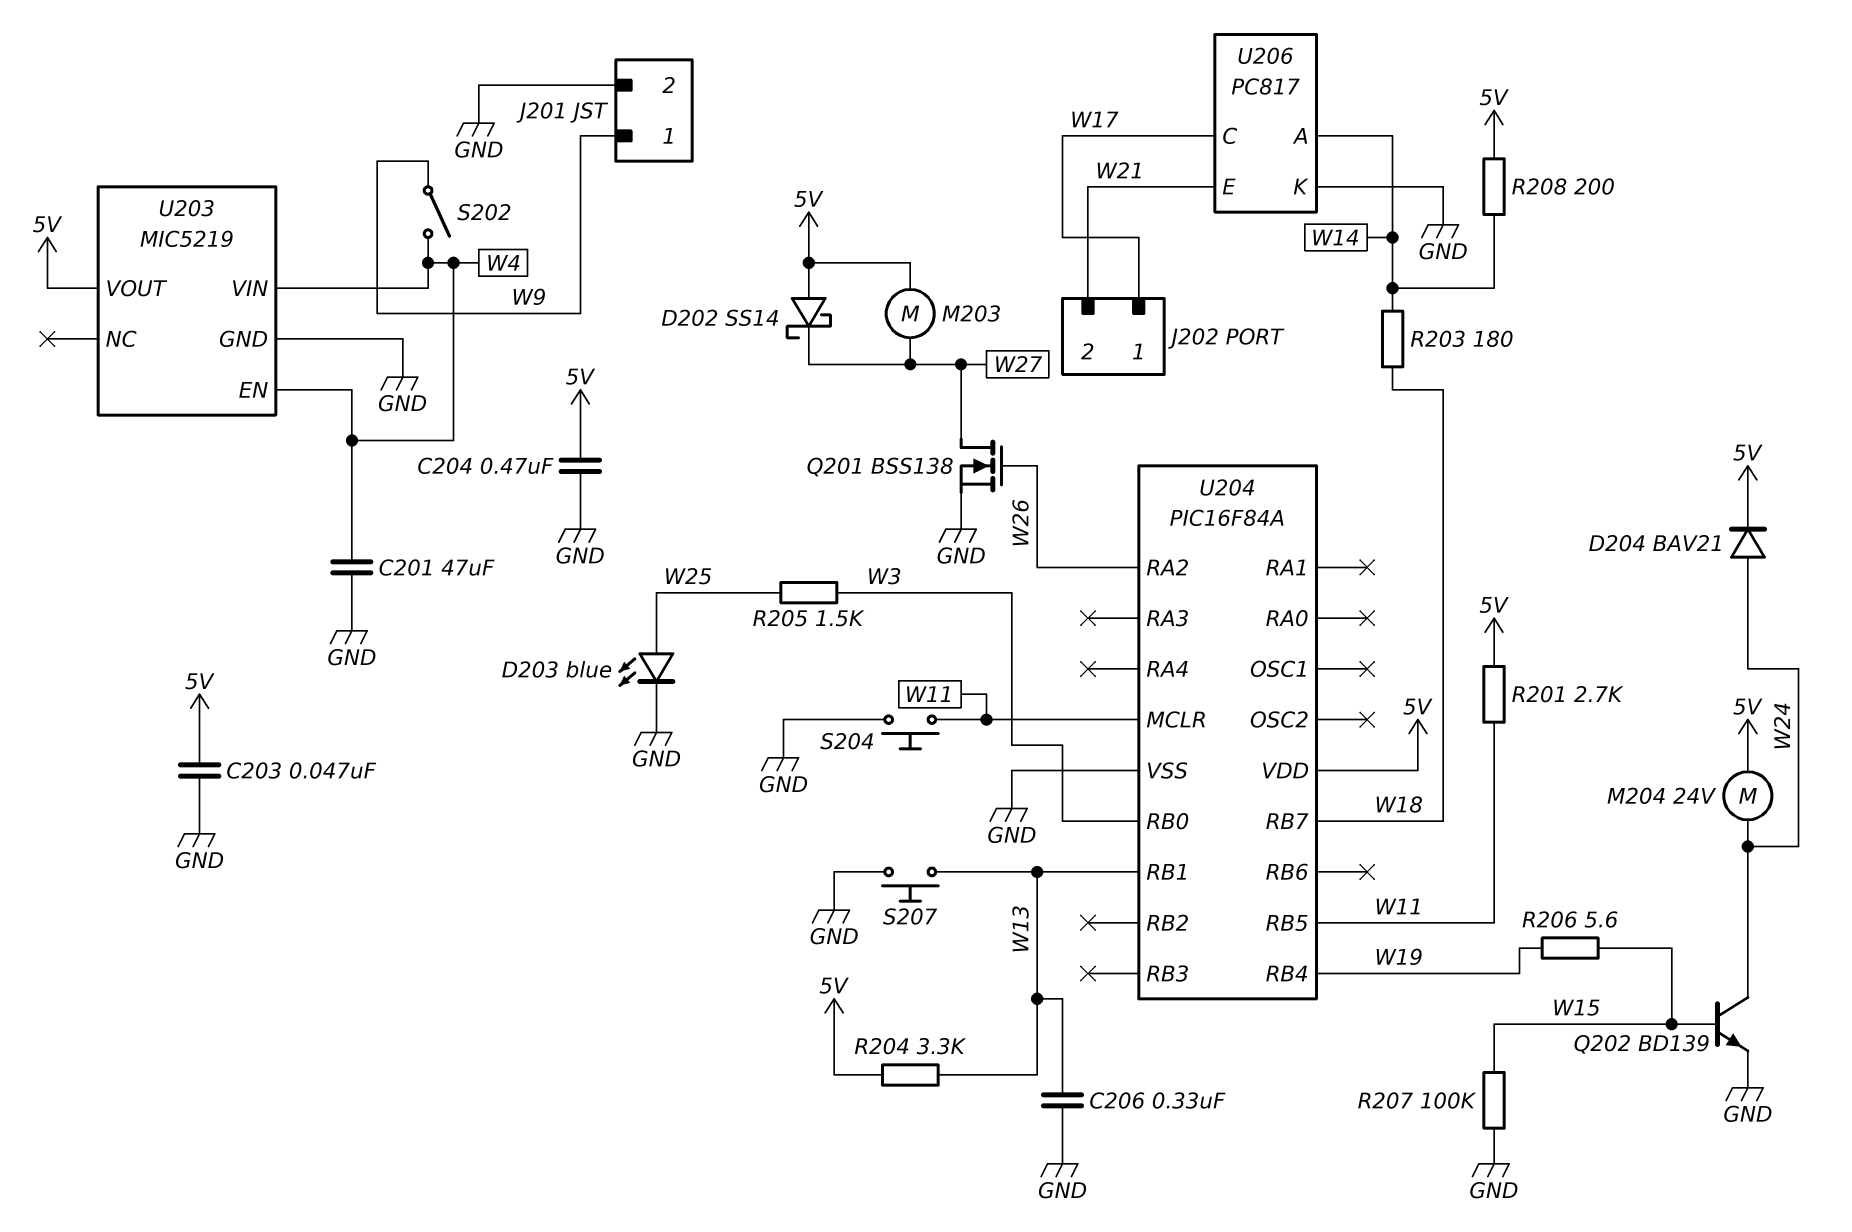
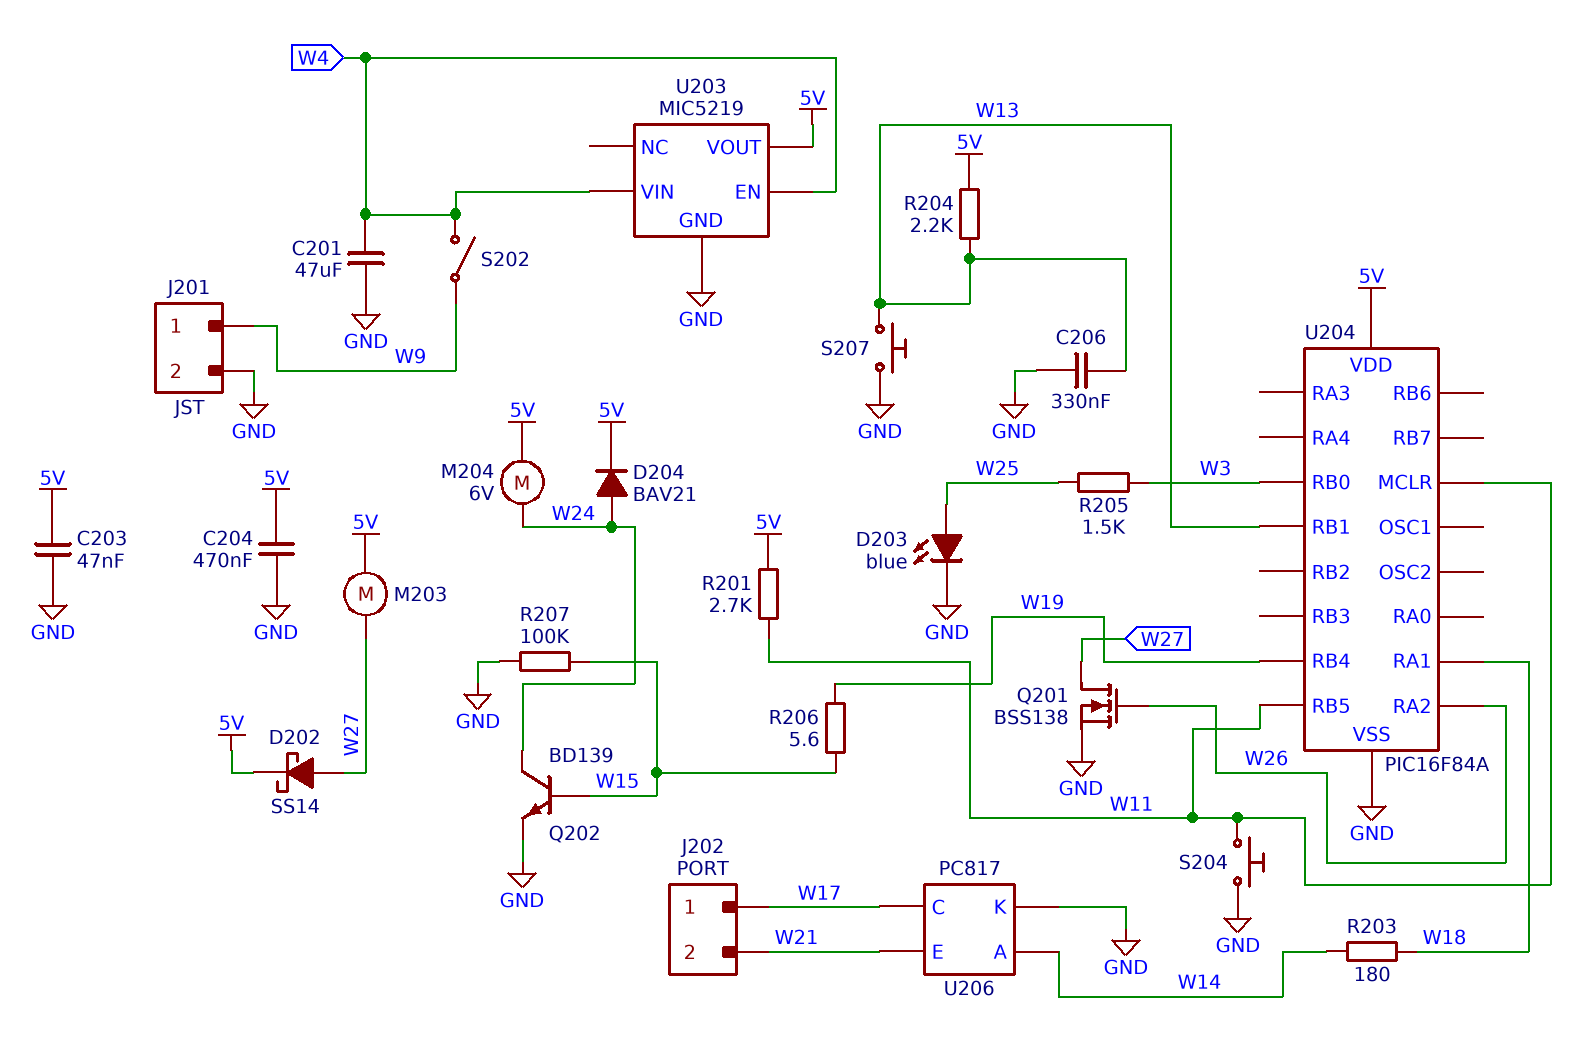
D202: schottky SS14 (A 5V, K W27) -> schottky SS14 (A W27, K 5V)
M204: motor 24V (5V, W24) -> motor 6V (5V, W24)
R204: 3.3k (5V, W13) -> 2.2k (5V, W13)
R208: 200 (5V, W14) -> none
U204 pin RA1: none -> W18
U204 pin RB7: W18 -> none

